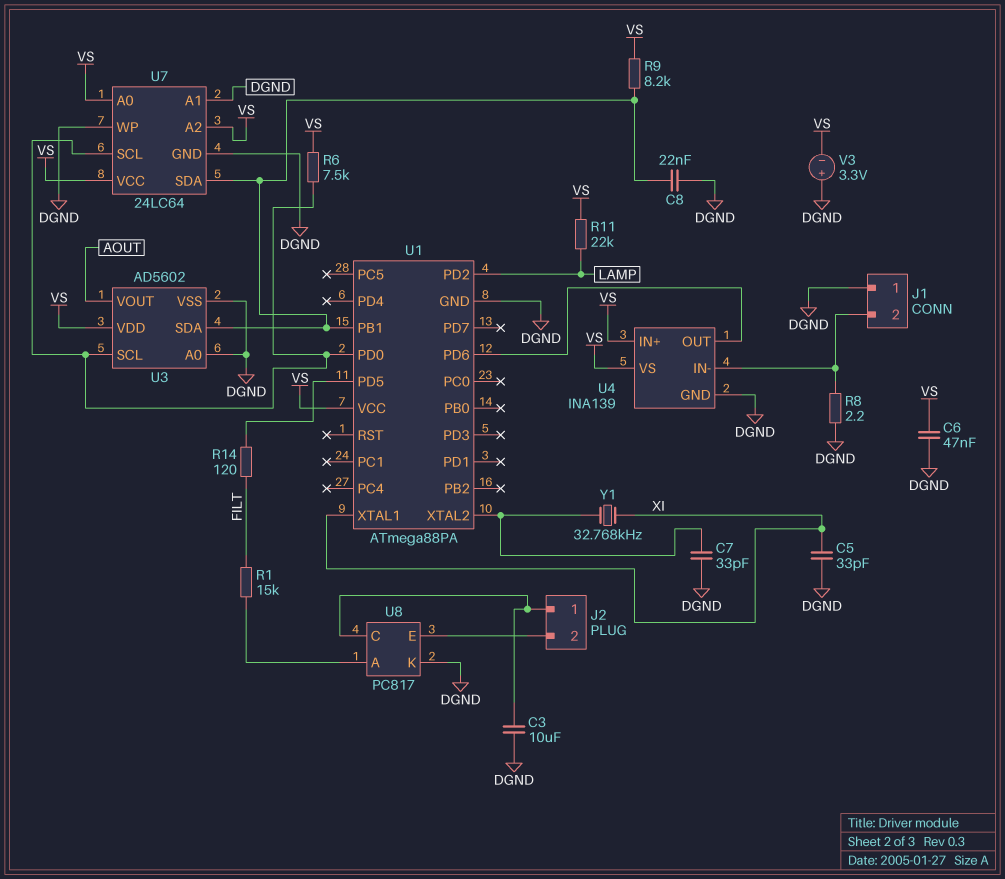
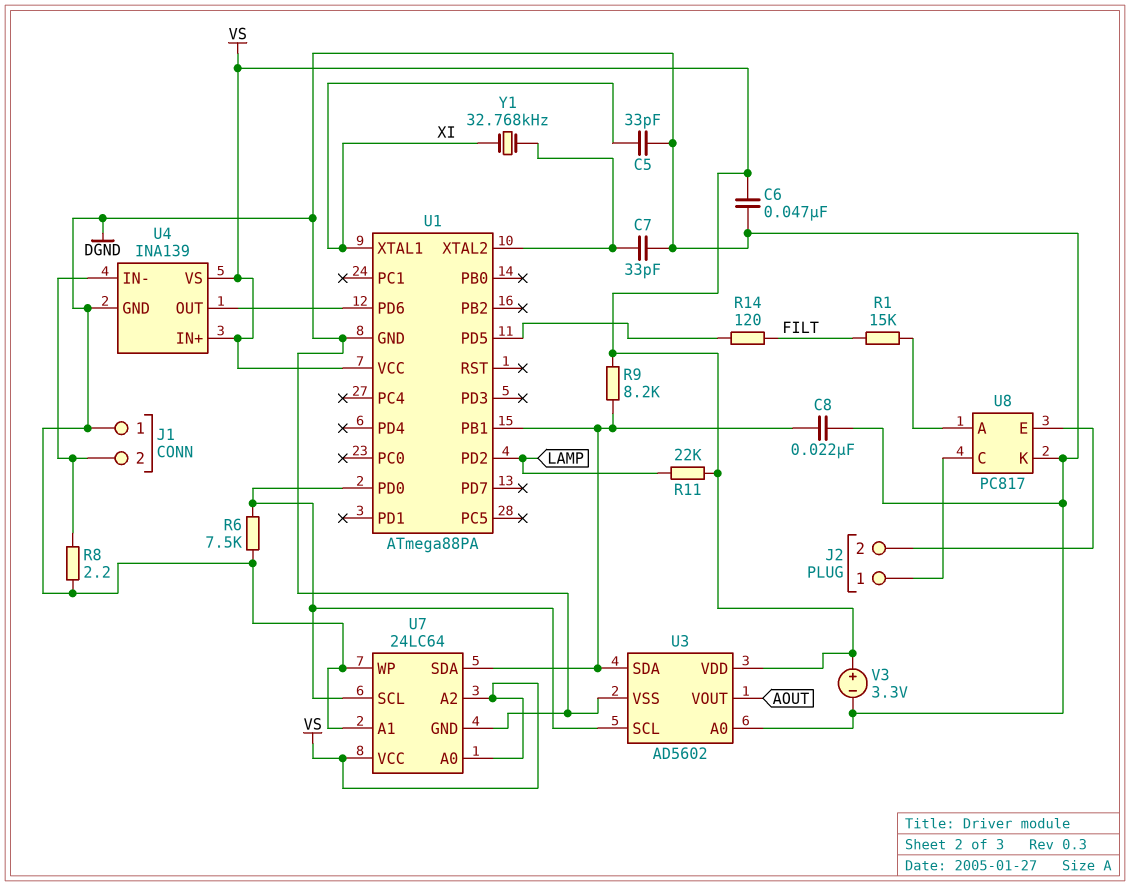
C3: 10uF (DGND, J2/1) -> none
R6: 7.5k (U1/PD0, VS) -> 7.5k (DGND, U1/PD0)
V3: 3.3V (plus DGND, minus VS) -> 3.3V (plus VS, minus DGND)

